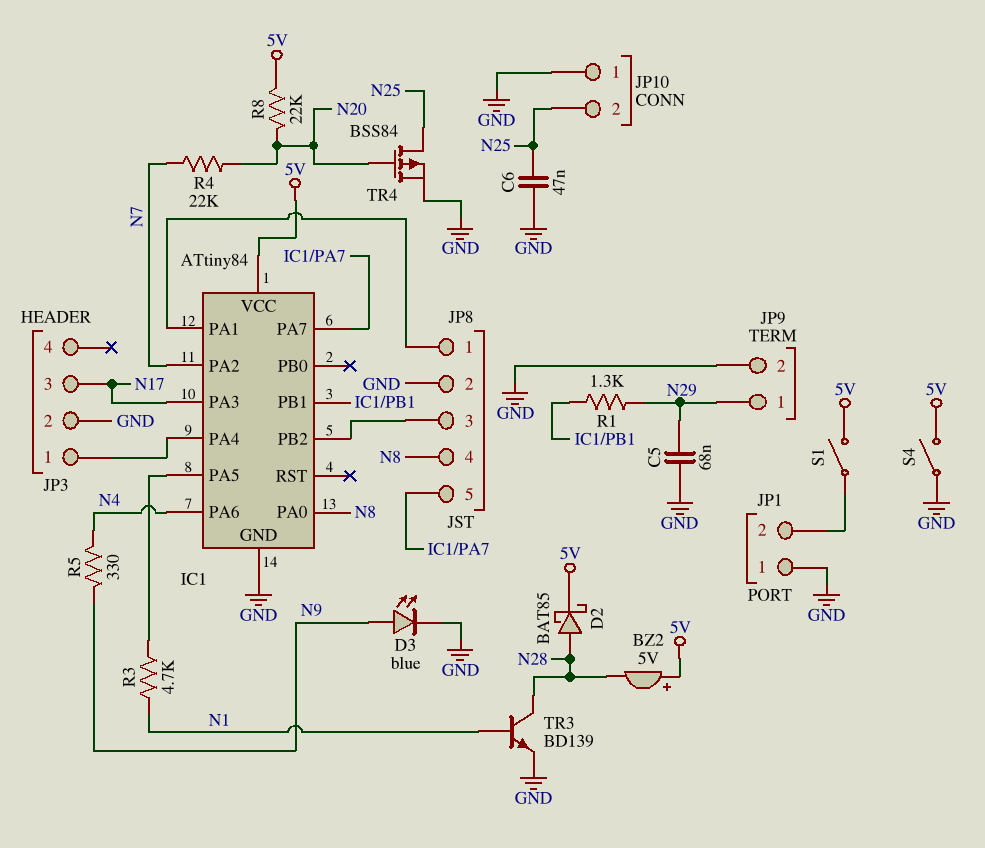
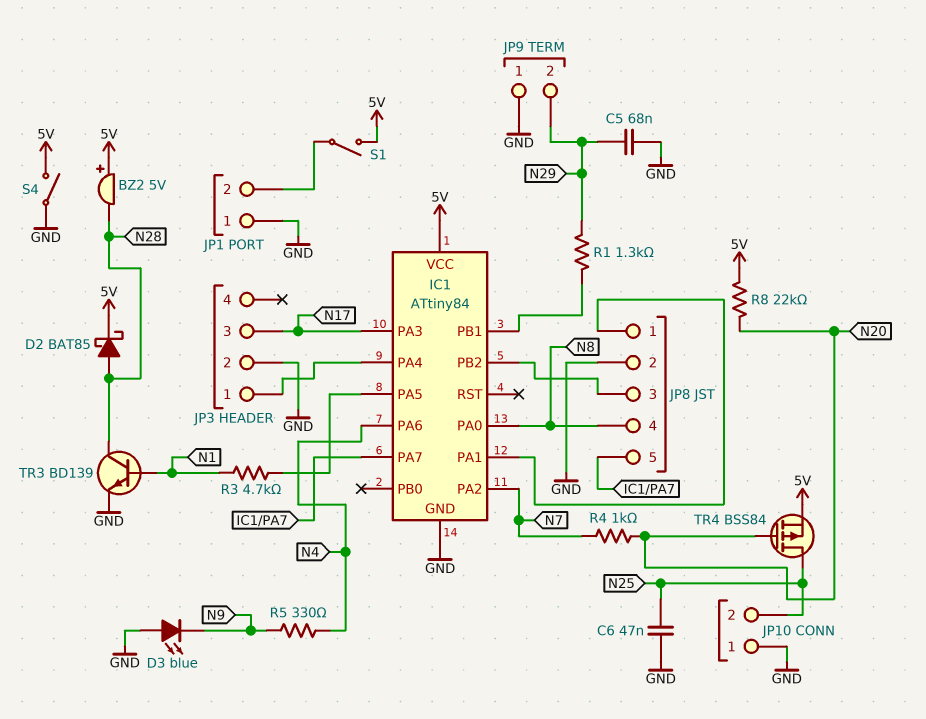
D3: LED blue (A N9, K GND) -> LED blue (A GND, K N9)
JP9 pin 1: N29 -> GND
JP9 pin 2: GND -> N29
R4: 22k (N7, N20) -> 1k (N7, N20)
TR4: PMOS BSS84 (G N20, D N25, S GND) -> PMOS BSS84 (G N20, D N25, S 5V)

